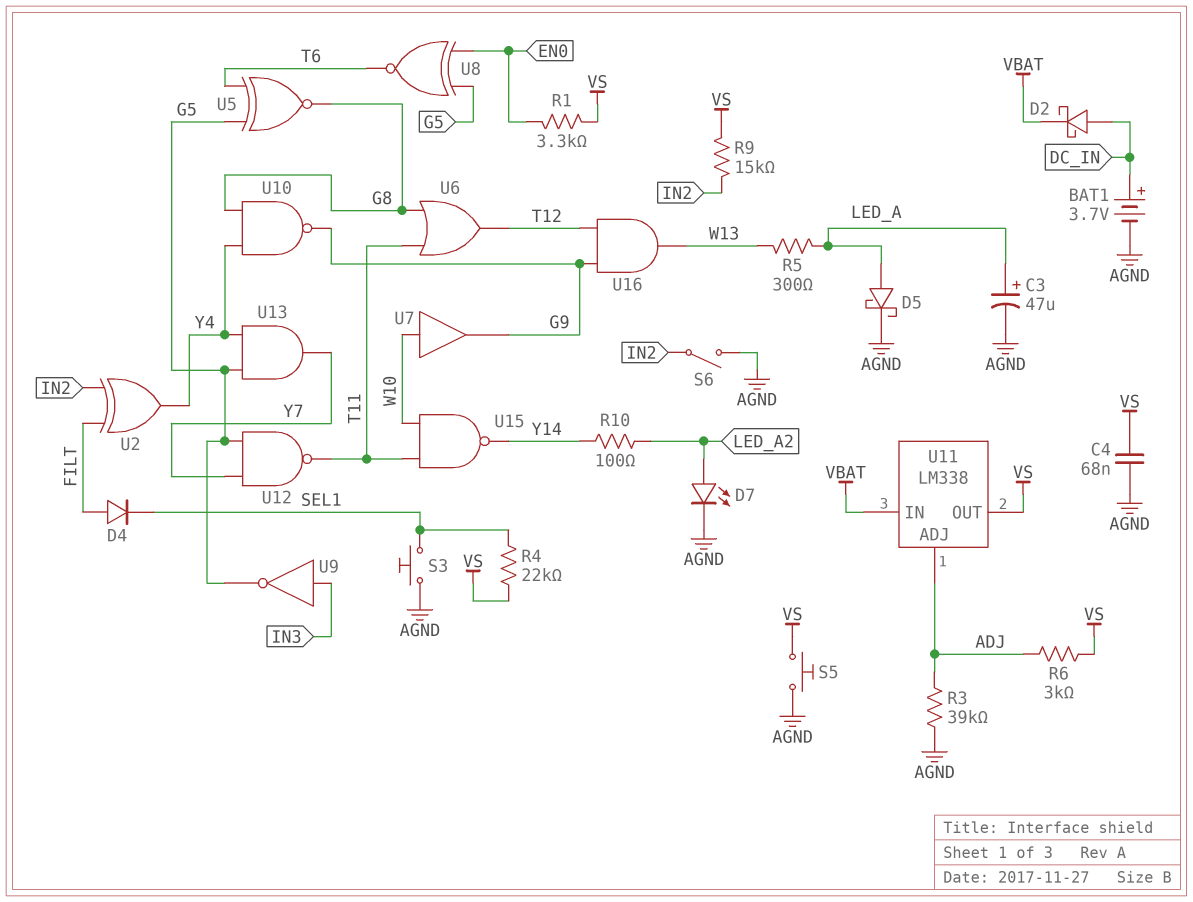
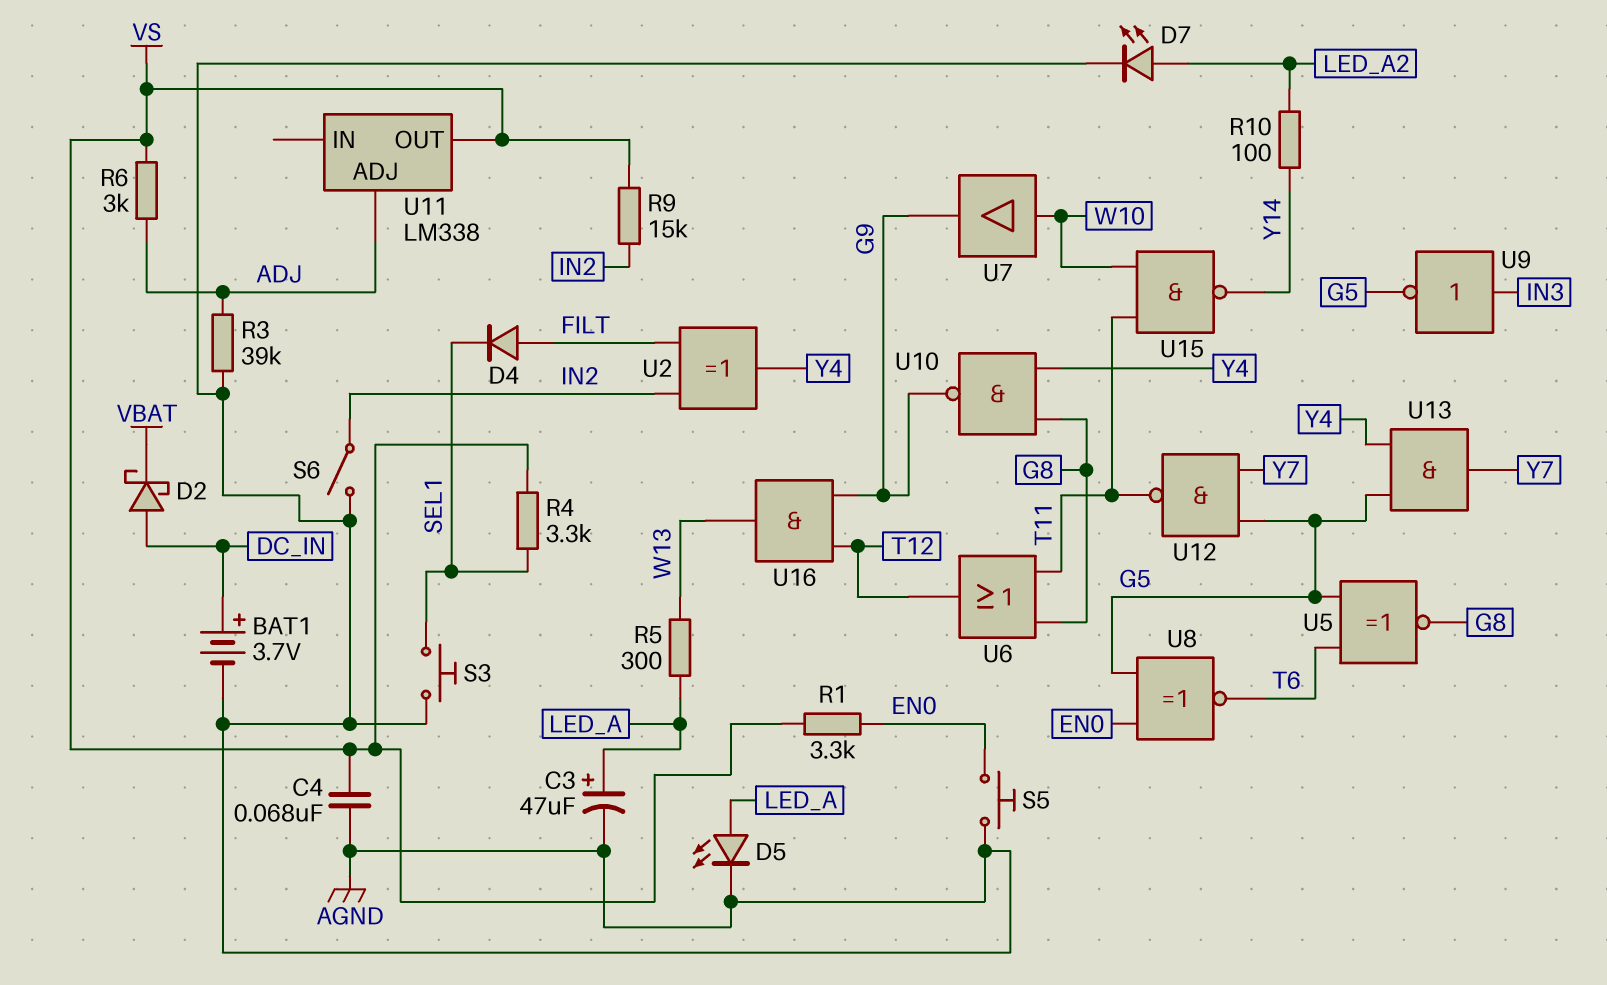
D5: schottky (A LED_A, K AGND) -> LED (A LED_A, K AGND)
R4: 22k (SEL1, VS) -> 3.3k (SEL1, VS)
S5: button (AGND, VS) -> button (AGND, EN0)
U11 pin IN: VBAT -> none

